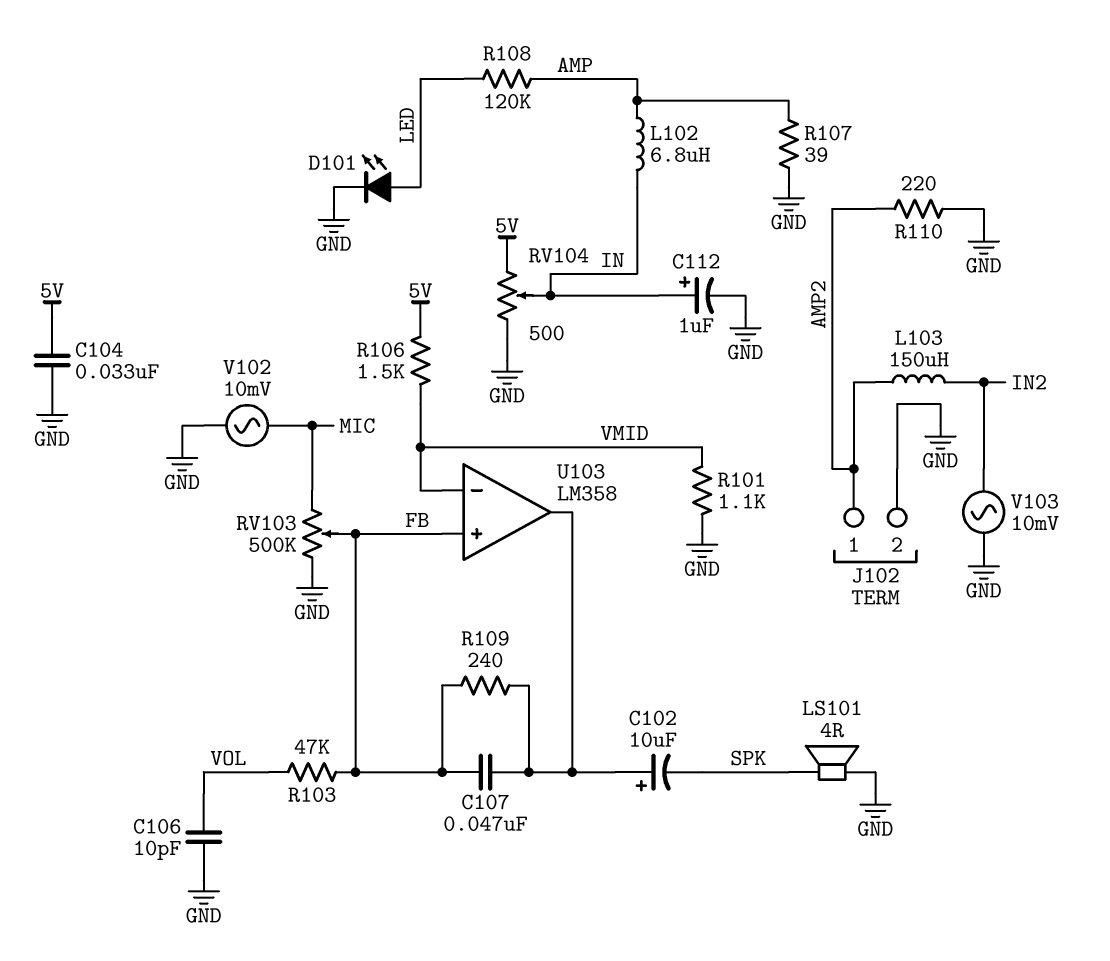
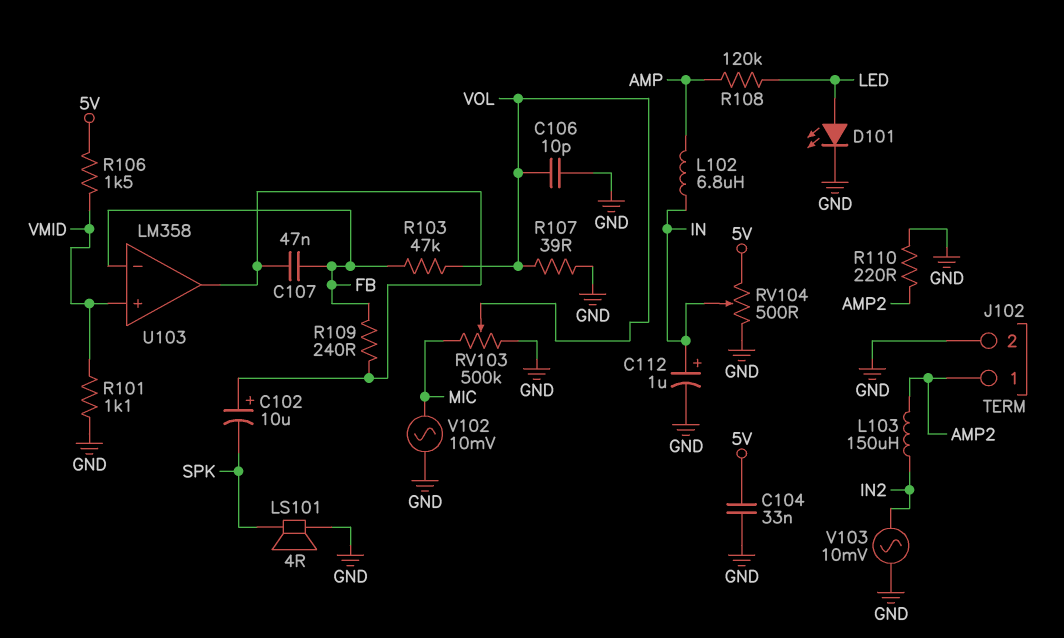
R107: 39 (AMP, GND) -> 39 (GND, VOL)
RV103: 500k (GND, MIC, wiper FB) -> 500k (GND, MIC, wiper VOL)
U103 pin in+: FB -> VMID
U103 pin in-: VMID -> FB

